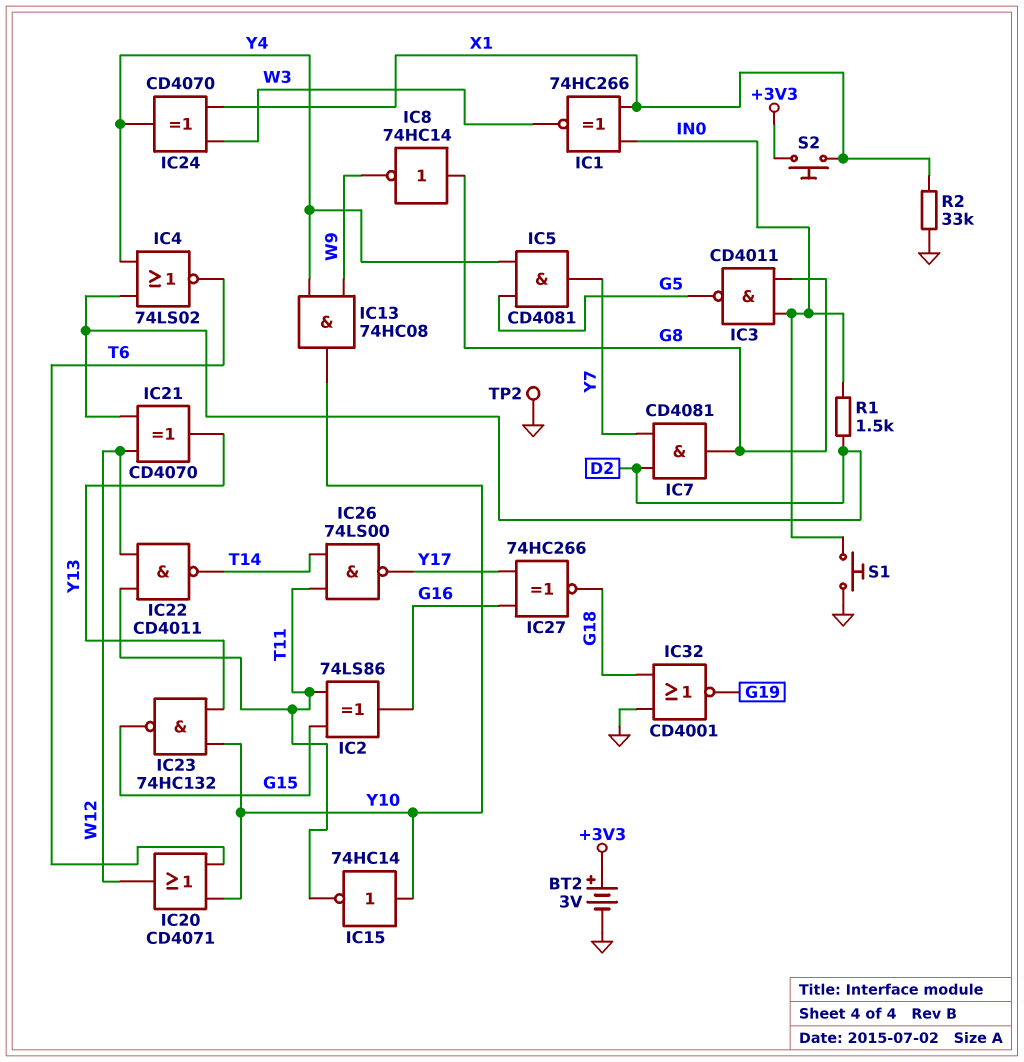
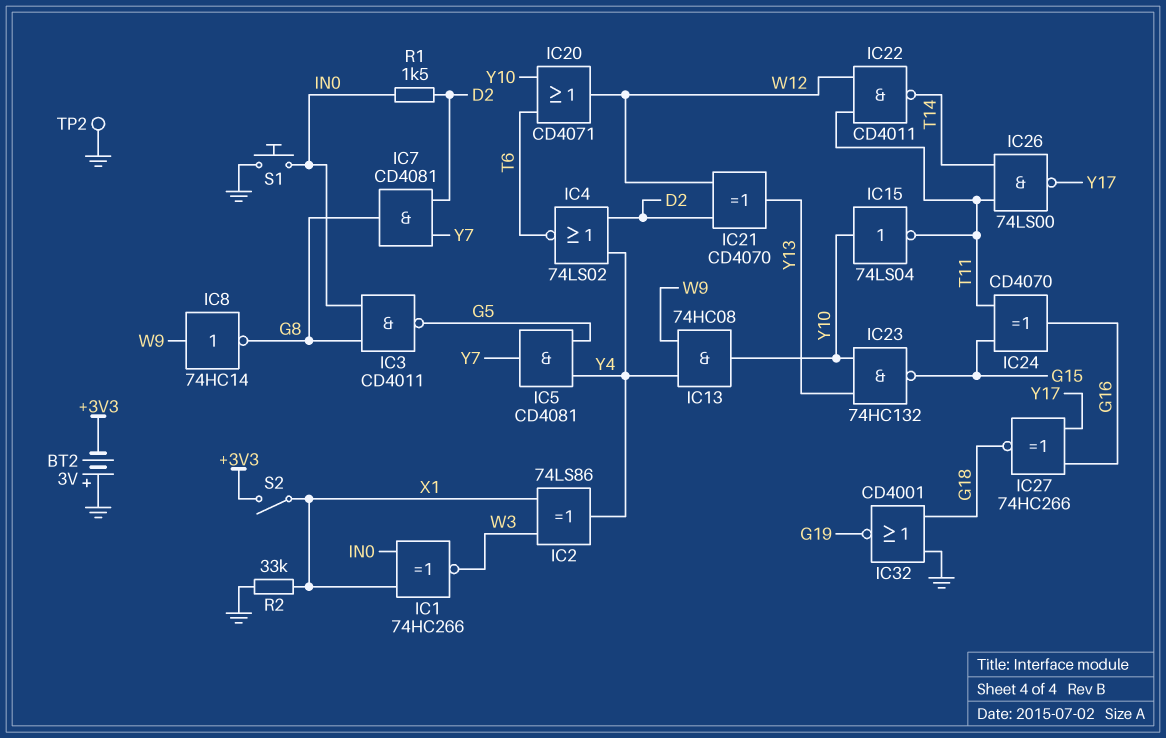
BT2: 3V (plus +3V3, minus GND) -> 3V (plus GND, minus +3V3)
IC2: XOR 74LS86 (in G15, in T11, out G16) -> XOR 74LS86 (in W3, in X1, out Y4)
IC8: NOT 74HC14 (in G8, out W9) -> NOT 74HC14 (in W9, out G8)
IC15: NOT 74HC14 (in Y10, out T11) -> NOT 74LS04 (in Y10, out T11)
IC24: XOR CD4070 (in W3, in X1, out Y4) -> XOR CD4070 (in G15, in T11, out G16)
S2: button (+3V3, X1) -> switch (+3V3, X1)

